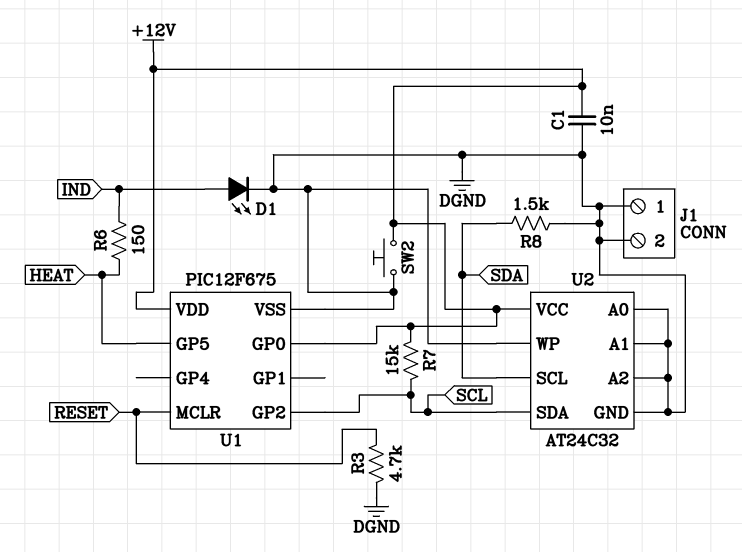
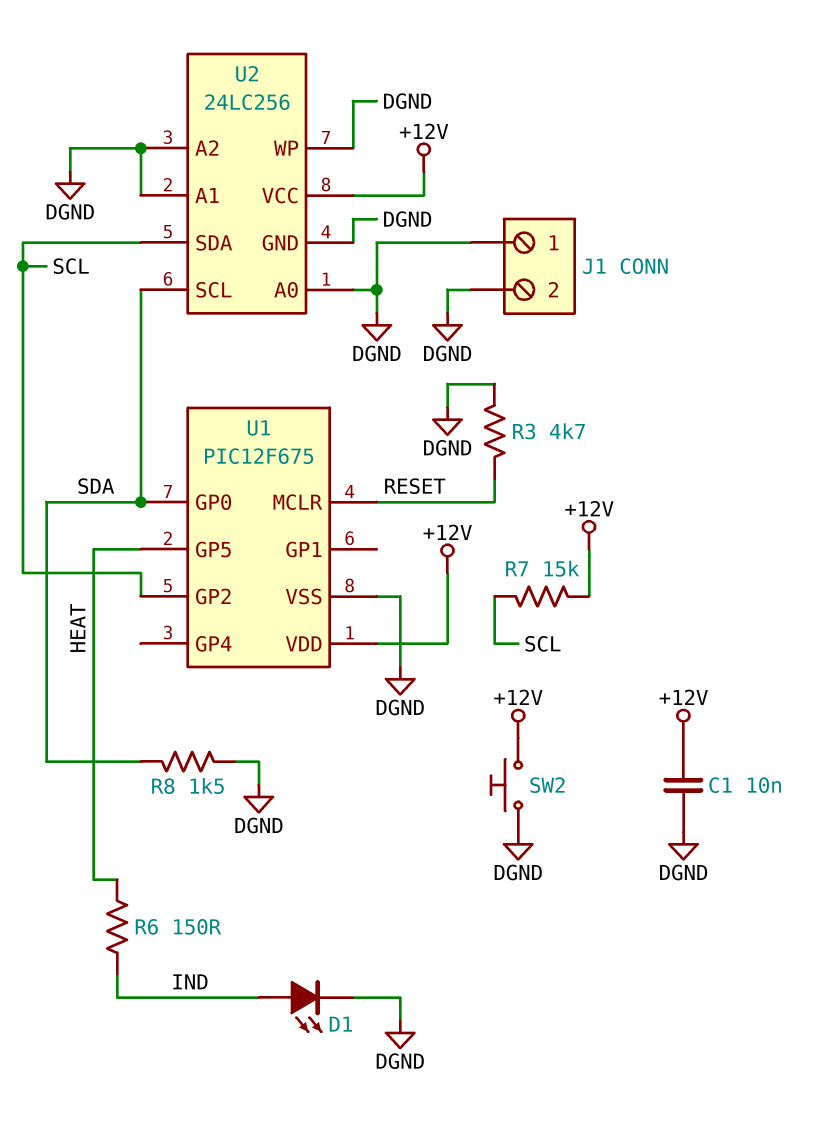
U1 pin GP0: +12V -> SDA
U2: AT24C32 -> 24LC256

